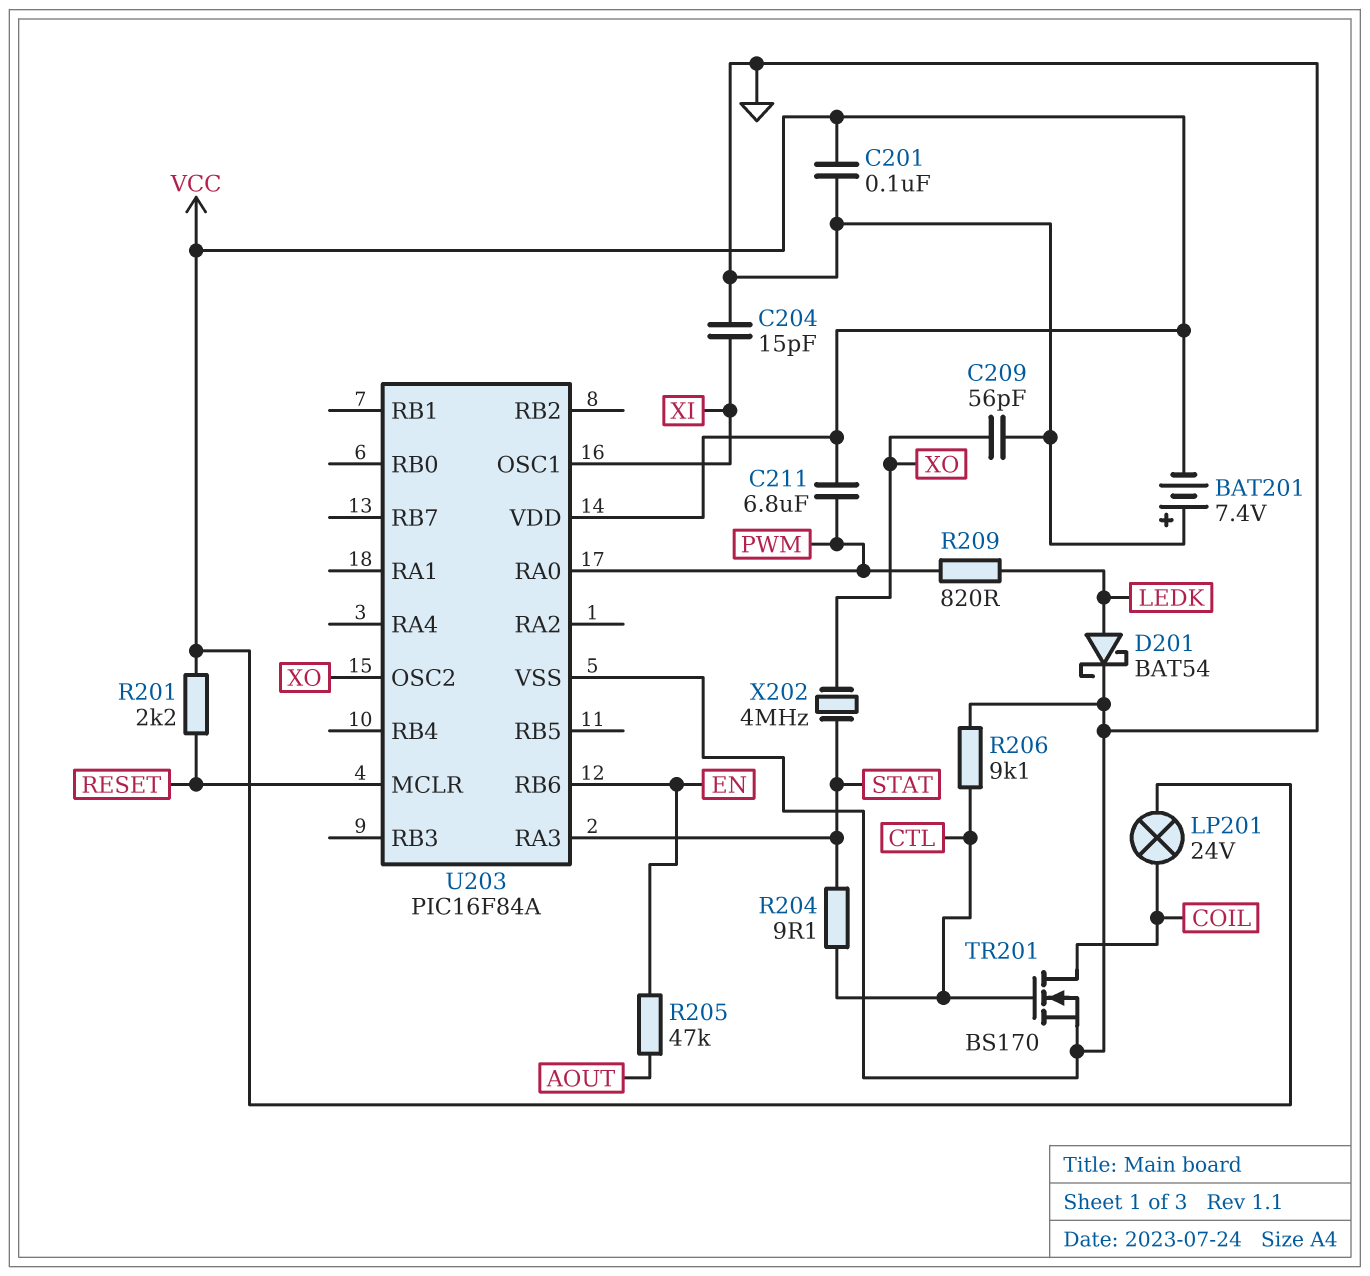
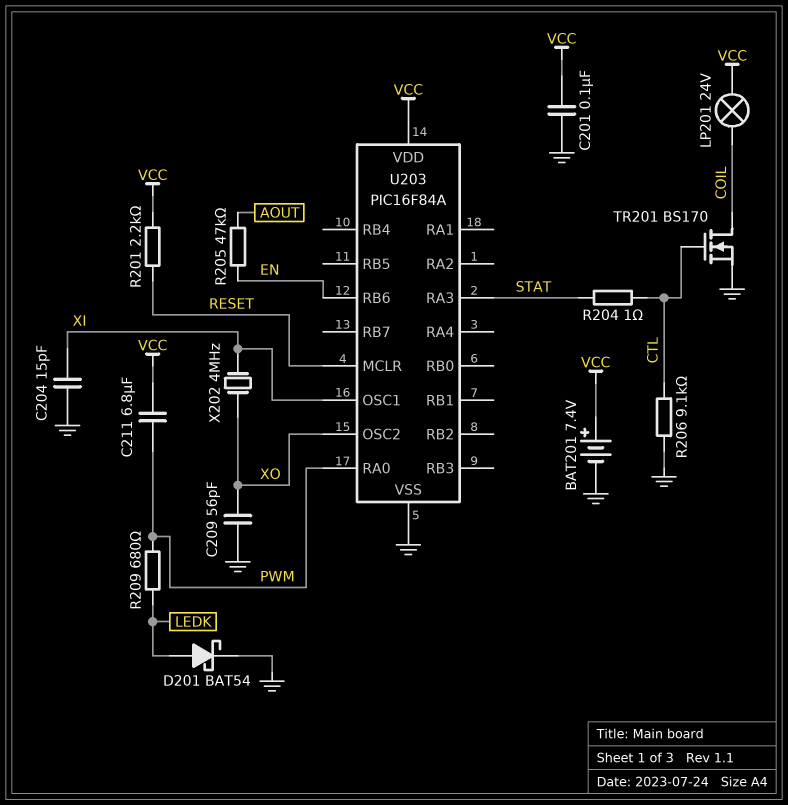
BAT201: 7.4V (plus GND, minus VCC) -> 7.4V (plus VCC, minus GND)
R204: 9.1 (CTL, STAT) -> 1 (CTL, STAT)
R209: 820 (LEDK, PWM) -> 680 (LEDK, PWM)
X202: 4MHz (STAT, XO) -> 4MHz (XI, XO)

